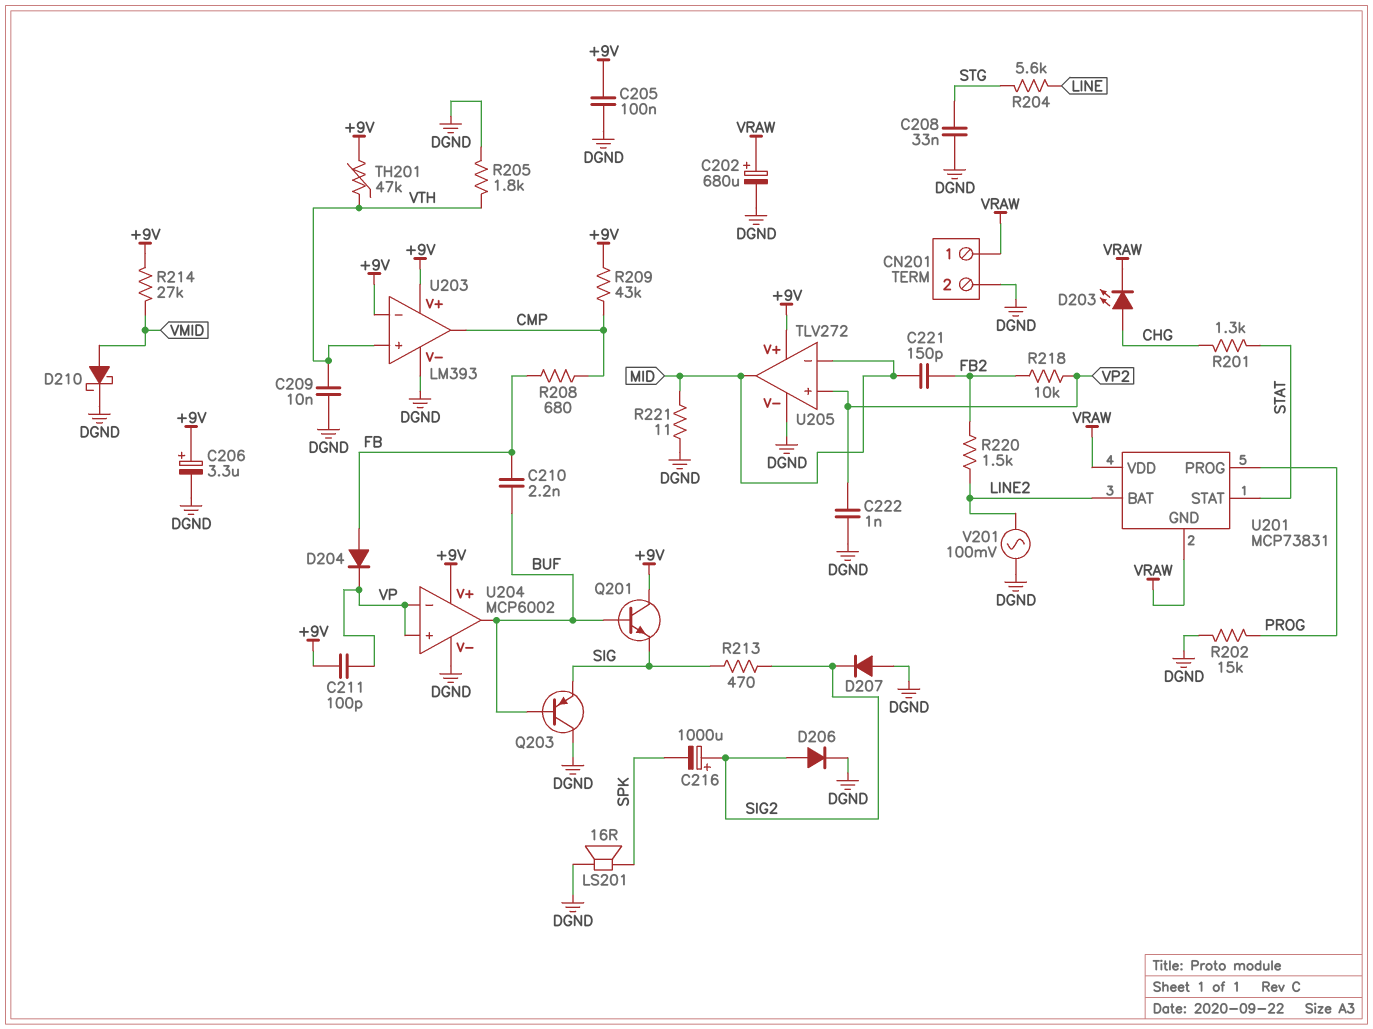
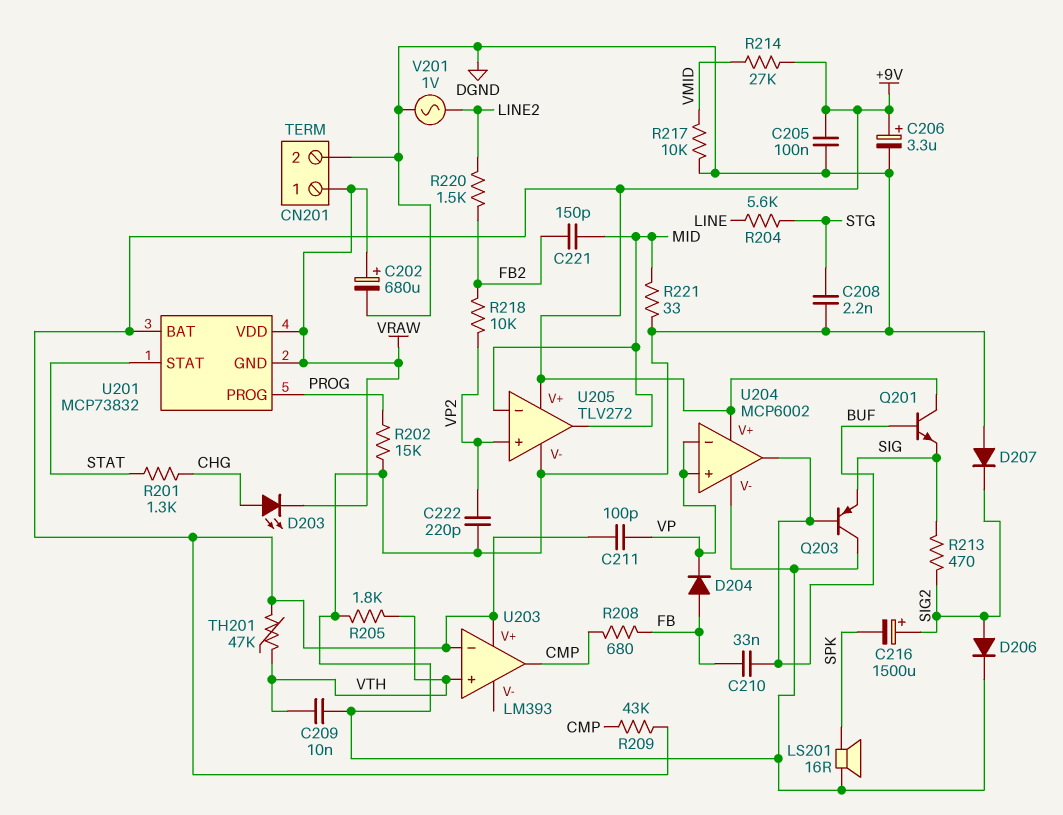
C208: 33nF (DGND, STG) -> 2.2nF (DGND, STG)
C210: 2.2nF (BUF, FB) -> 33nF (BUF, FB)
C216: 1000uF (plus SIG2, minus SPK) -> 1500uF (plus SIG2, minus SPK)
C222: 1nF (DGND, VP2) -> 220pF (DGND, VP2)
D210: schottky (A VMID, K DGND) -> none
R217: none -> 10k (DGND, VMID)
R221: 11 (DGND, MID) -> 33 (DGND, MID)
U201: MCP73831 -> MCP73832
U201 pin BAT: LINE2 -> +9V
U203 pin V-: DGND -> none
V201: AC 100mV (DGND, LINE2) -> AC 1V (DGND, LINE2)

